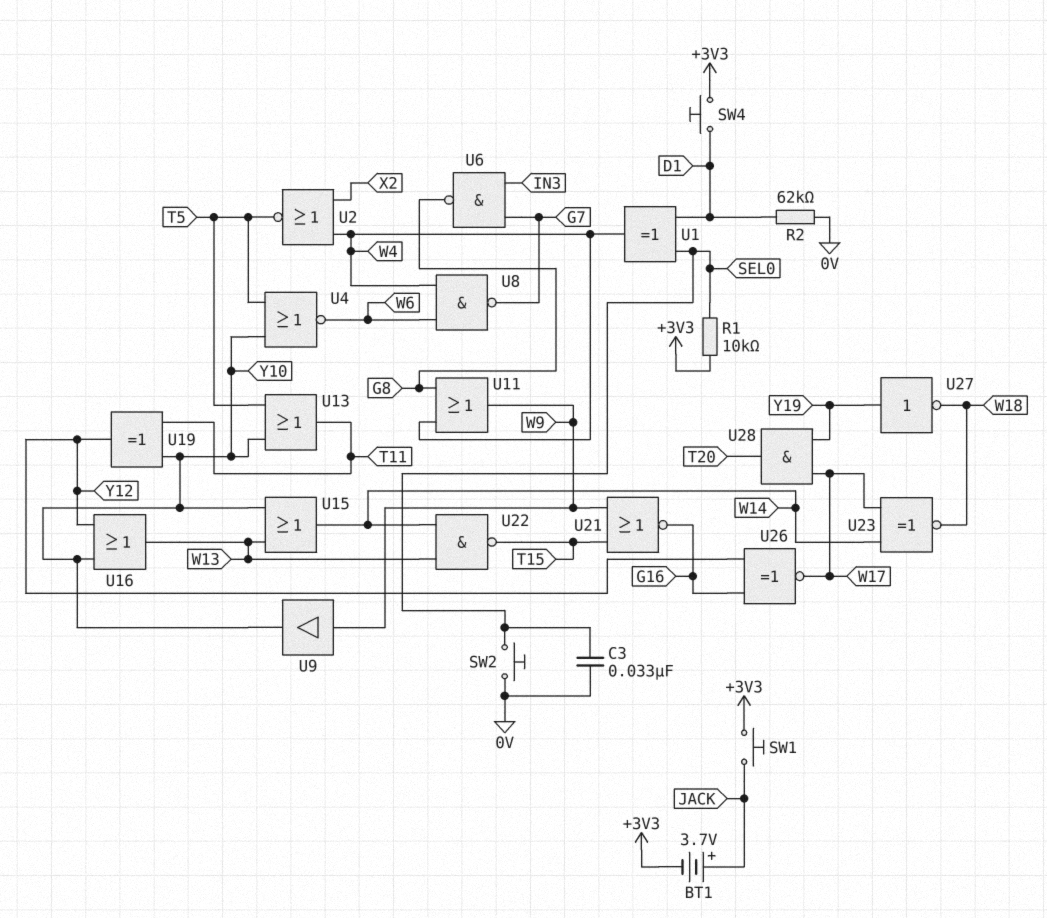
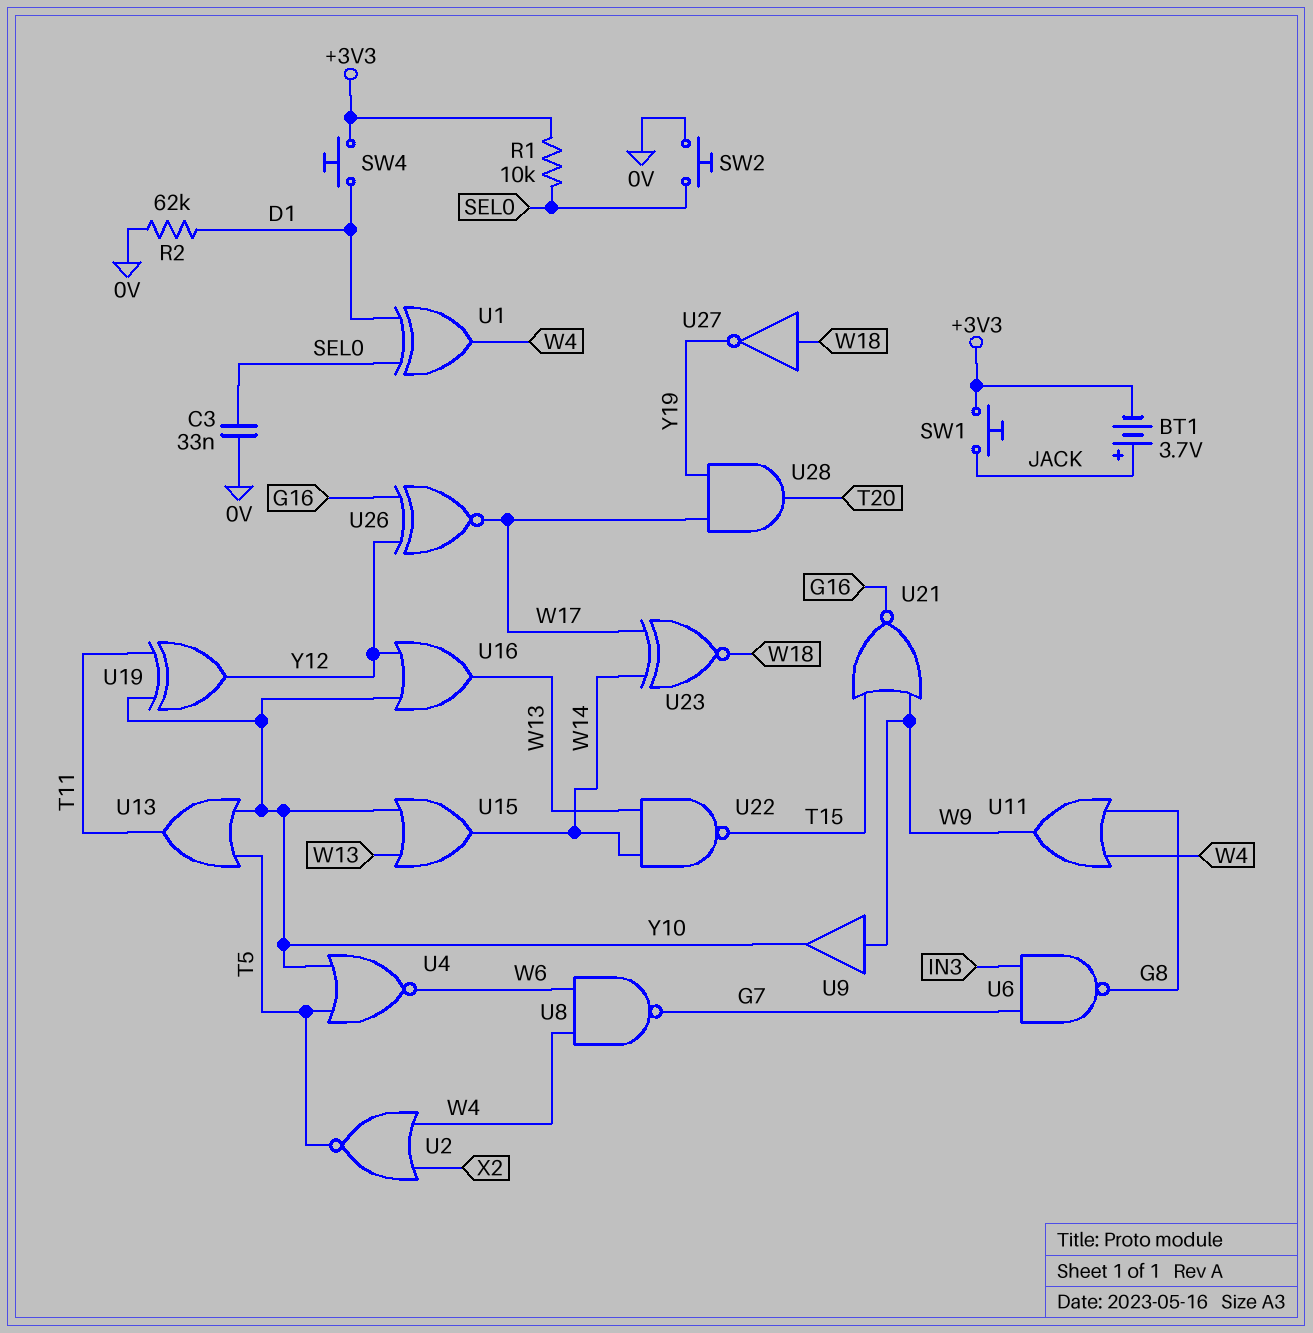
U27: NOT (in Y19, out W18) -> NOT (in W18, out Y19)

